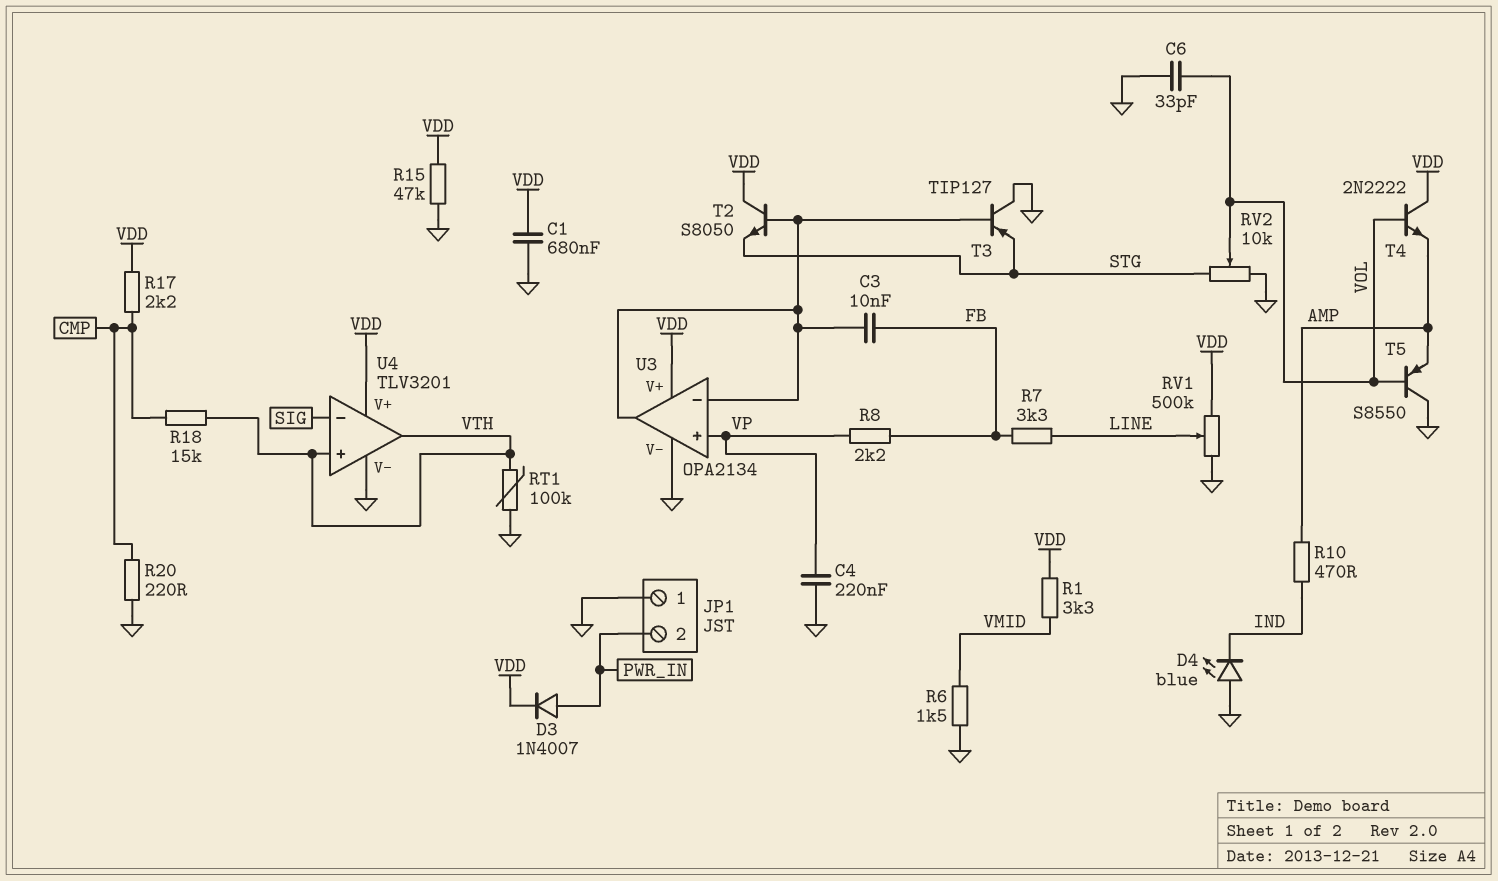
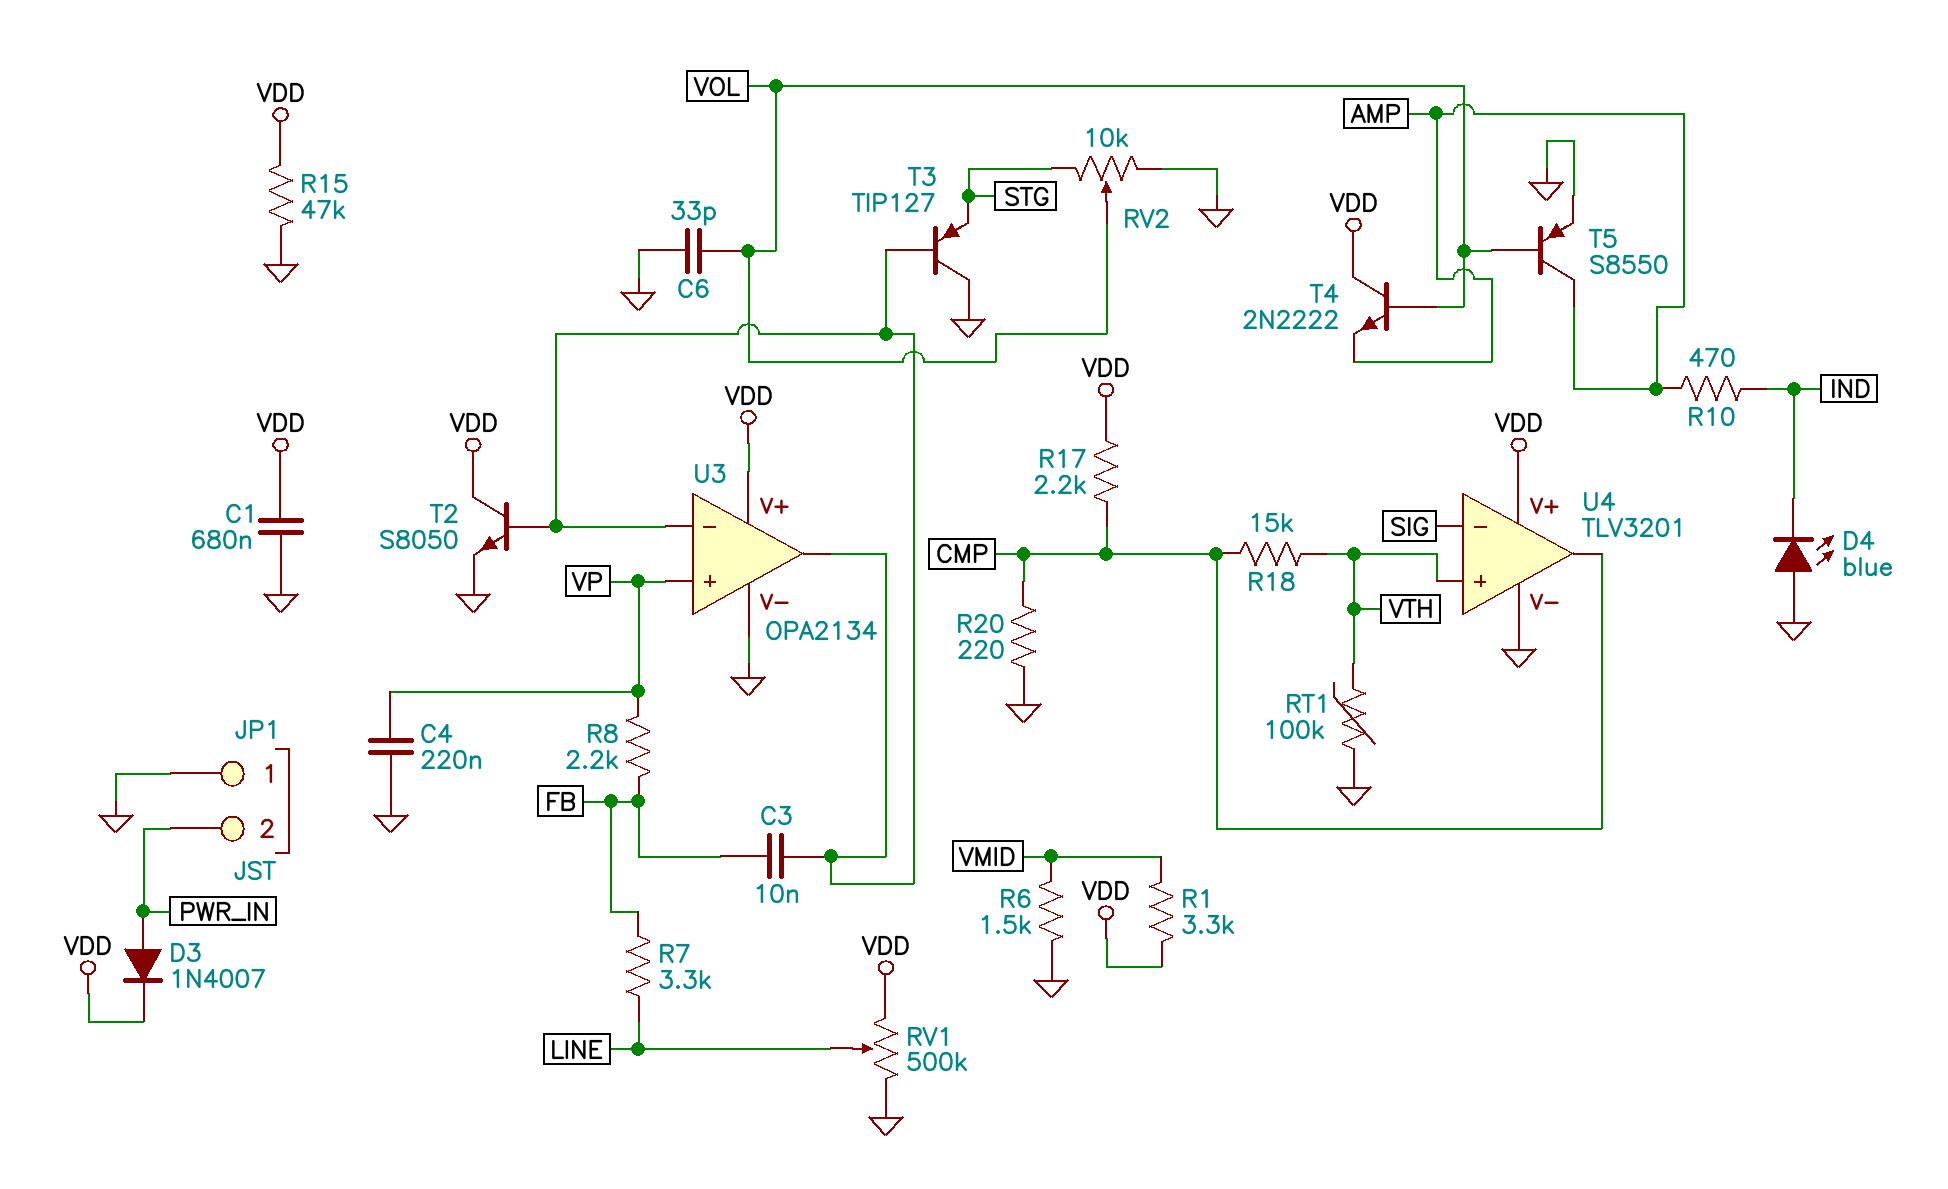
T2: NPN S8050 (B U3/in-, C VDD, E STG) -> NPN S8050 (B U3/in-, C VDD, E GND)
T5: PNP S8550 (B VOL, C GND, E AMP) -> PNP S8550 (B VOL, C AMP, E GND)
U4 pin out: VTH -> CMP

